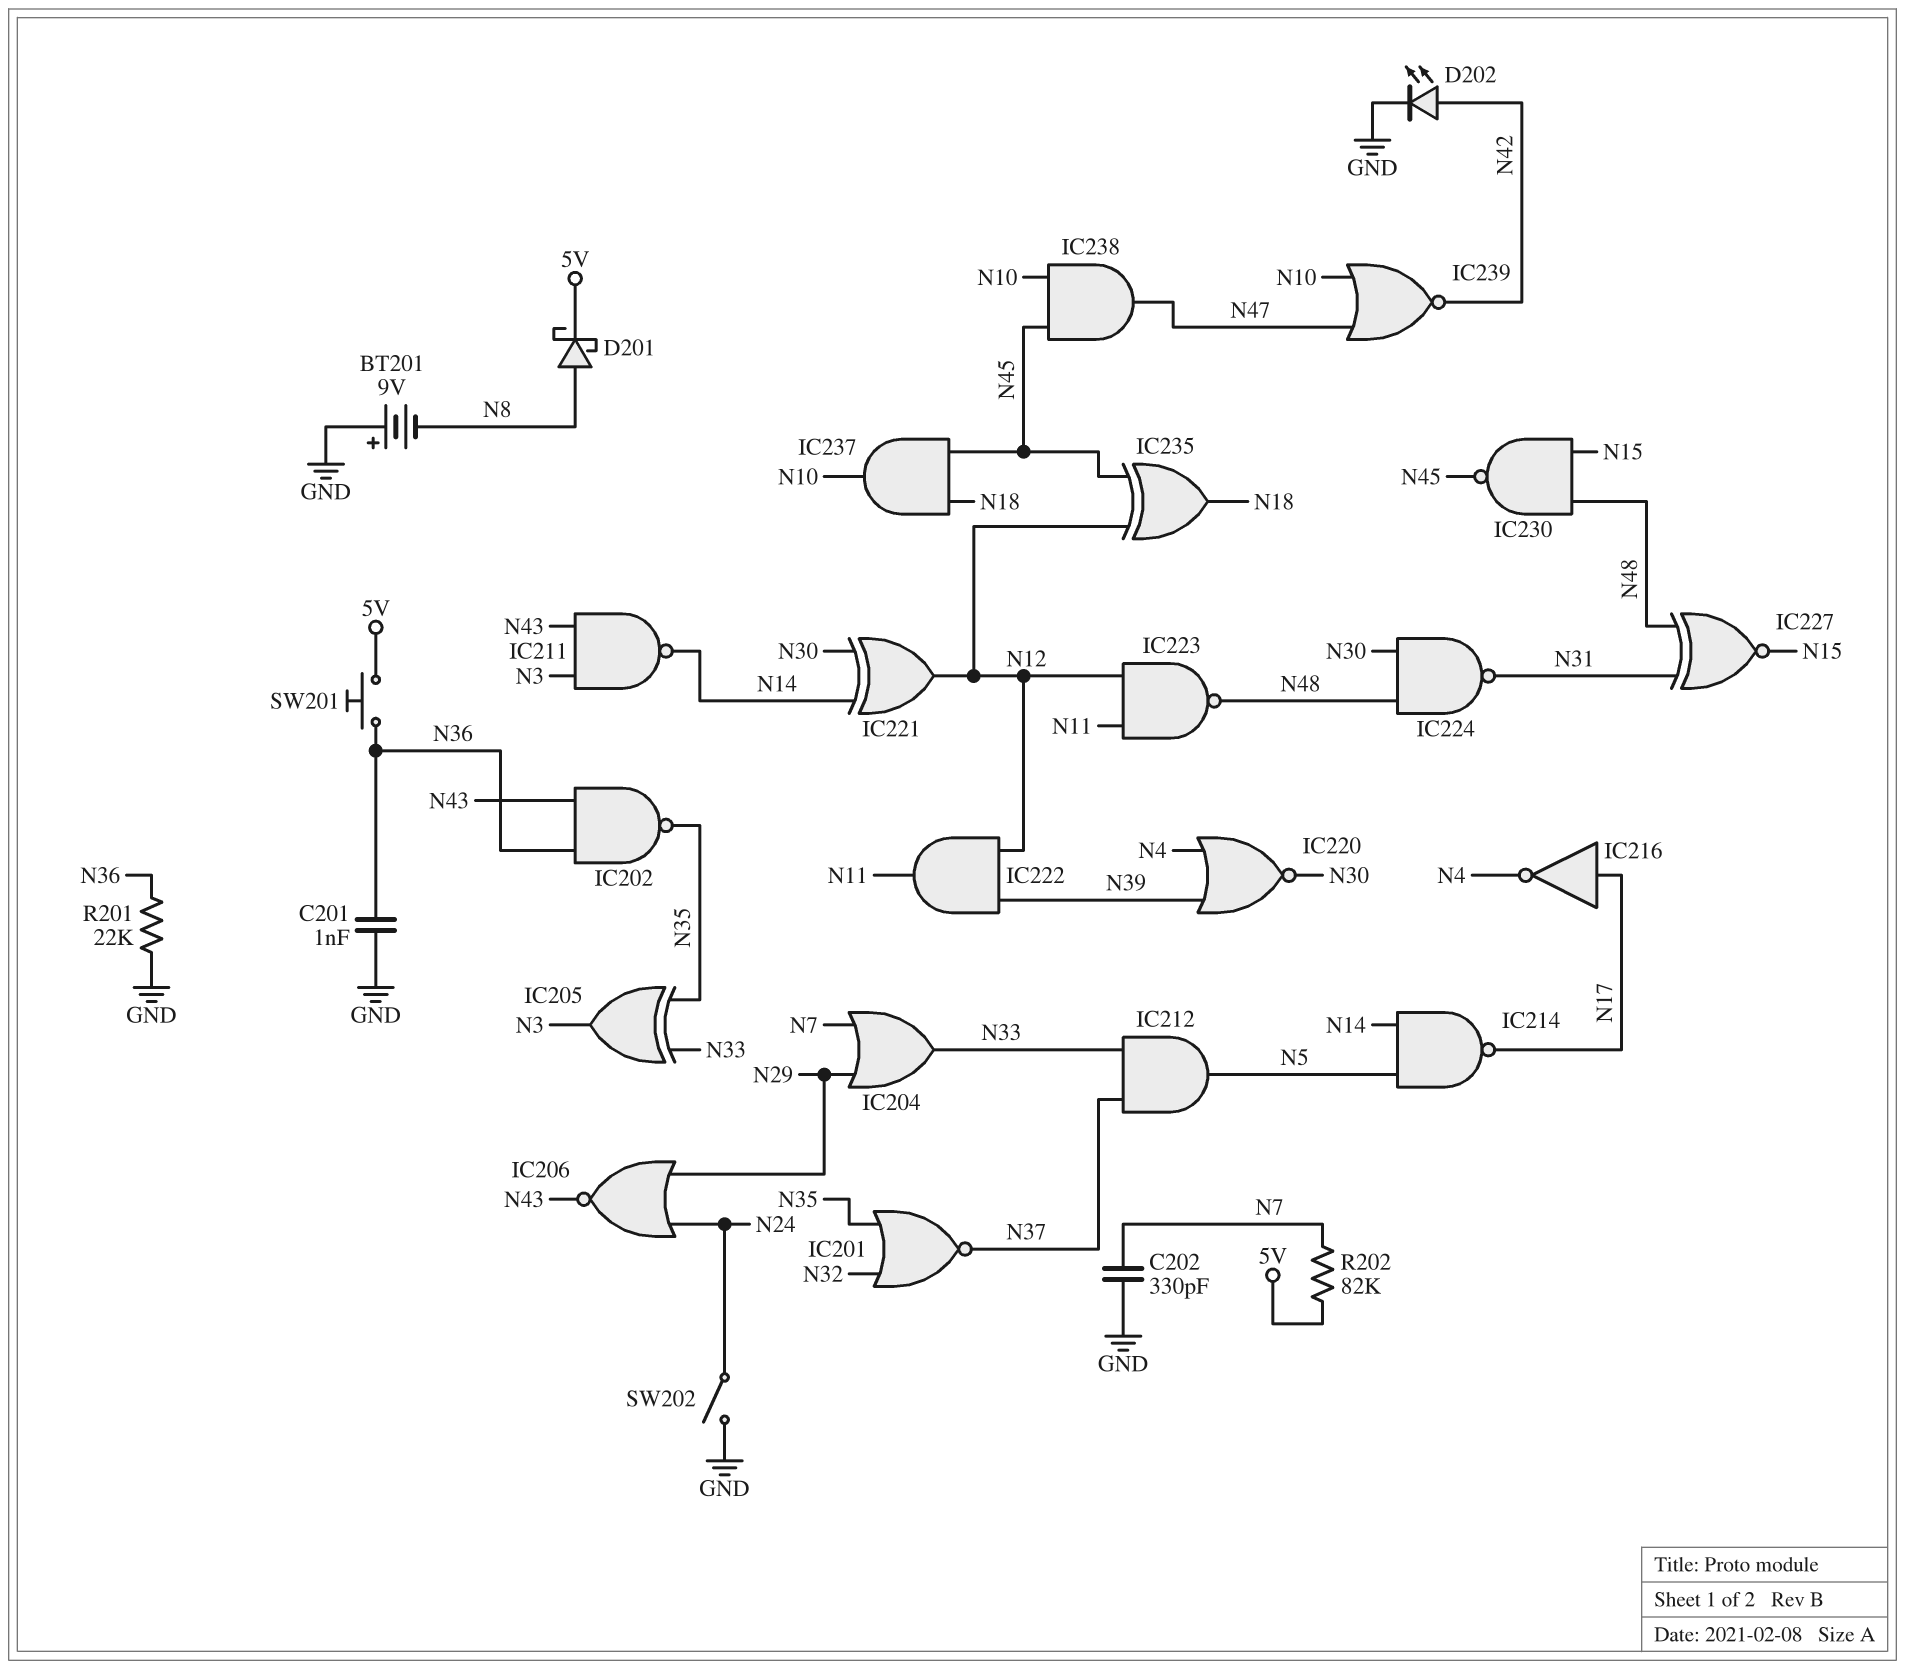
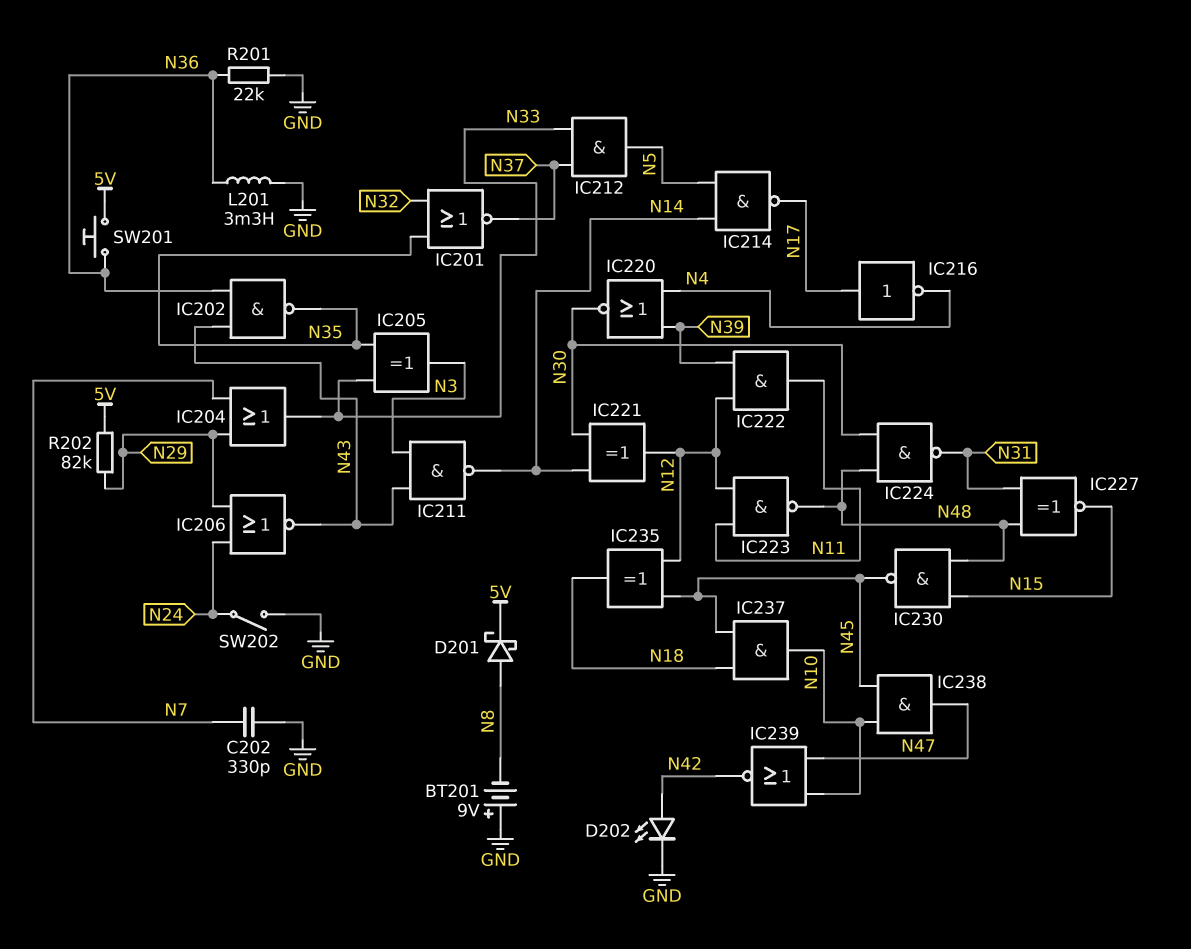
C201: 1nF (GND, N36) -> none
L201: none -> 3.3mH (GND, N36)
R202: 82k (5V, N7) -> 82k (5V, N29)

